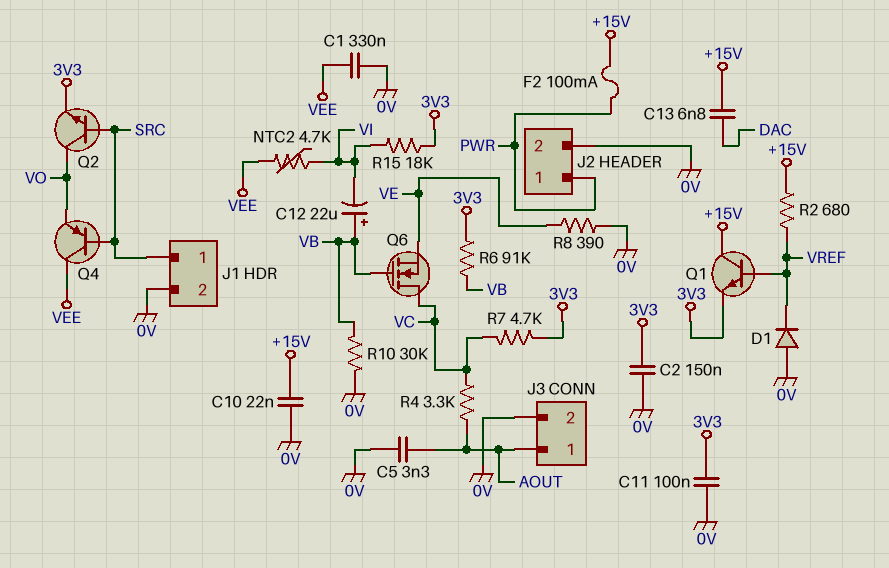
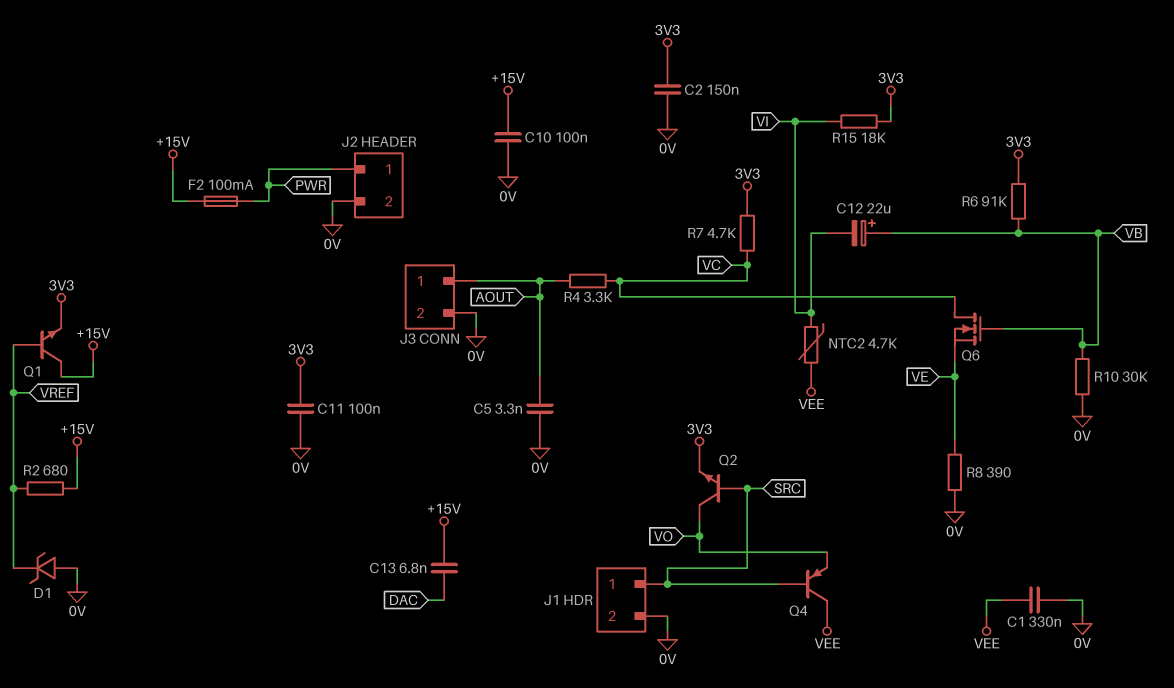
C10: 22nF (+15V, 0V) -> 100nF (+15V, 0V)
D1: diode (A 0V, K VREF) -> zener (A 0V, K VREF)

